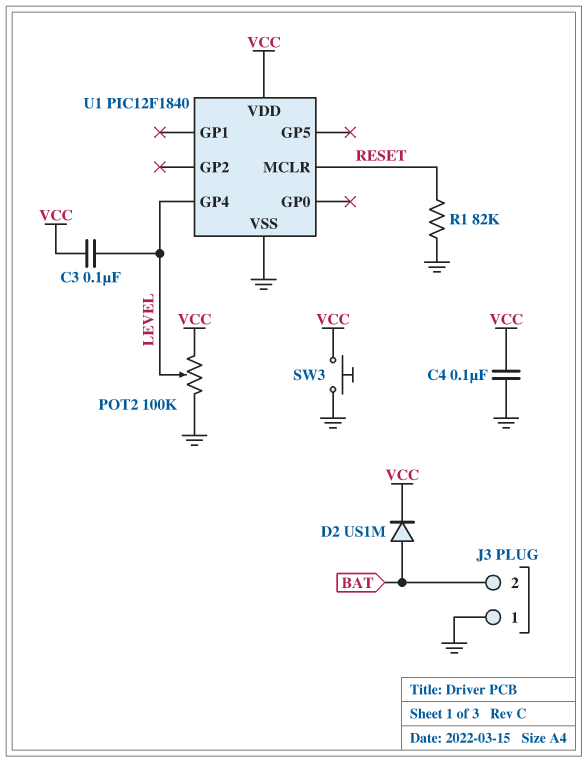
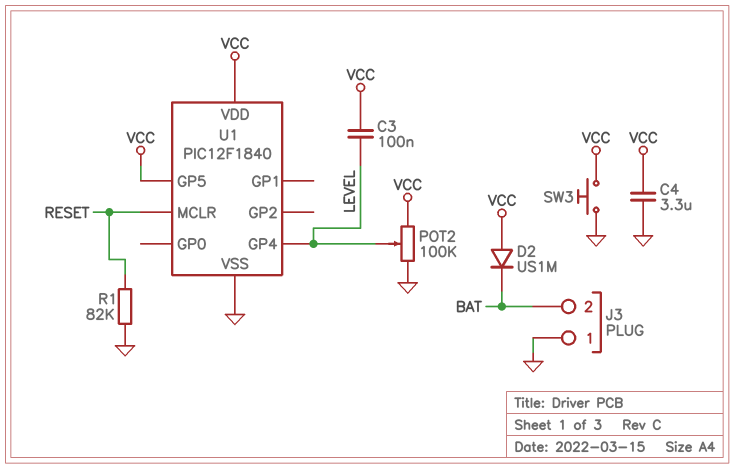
C4: 100nF (GND, VCC) -> 3.3uF (GND, VCC)
D2: diode US1M (A BAT, K VCC) -> diode US1M (A VCC, K BAT)
U1 pin GP5: none -> VCC

